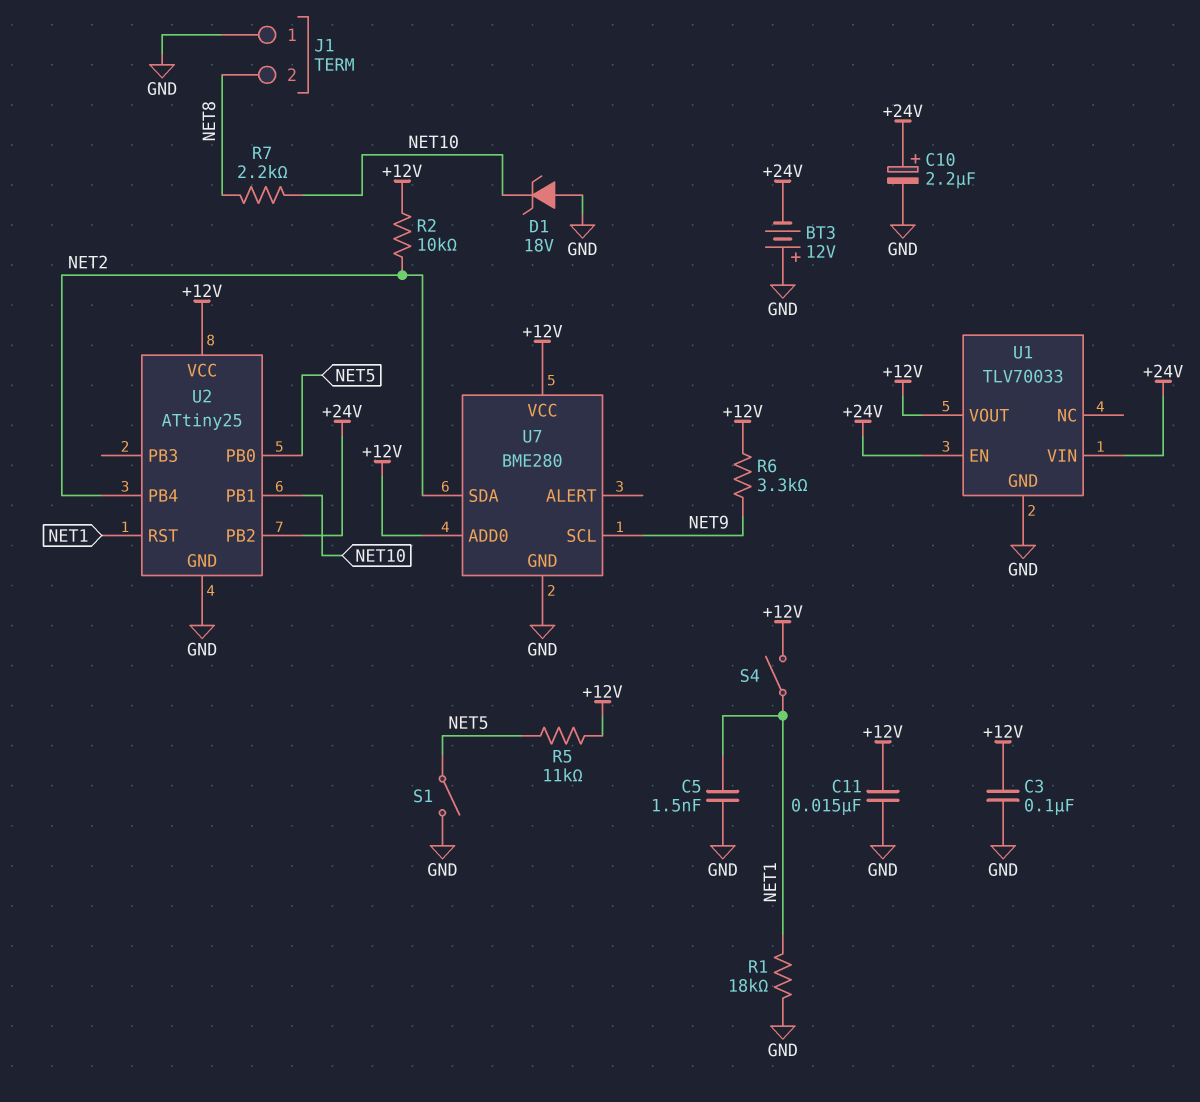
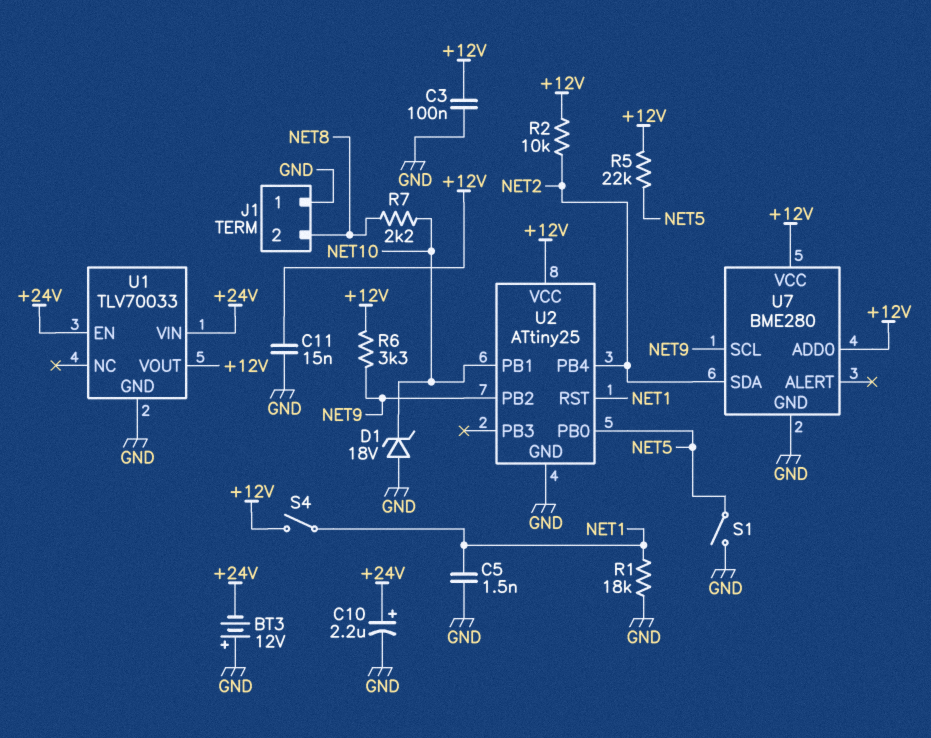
R5: 11k (+12V, NET5) -> 22k (+12V, NET5)
U2 pin PB2: +24V -> NET9

